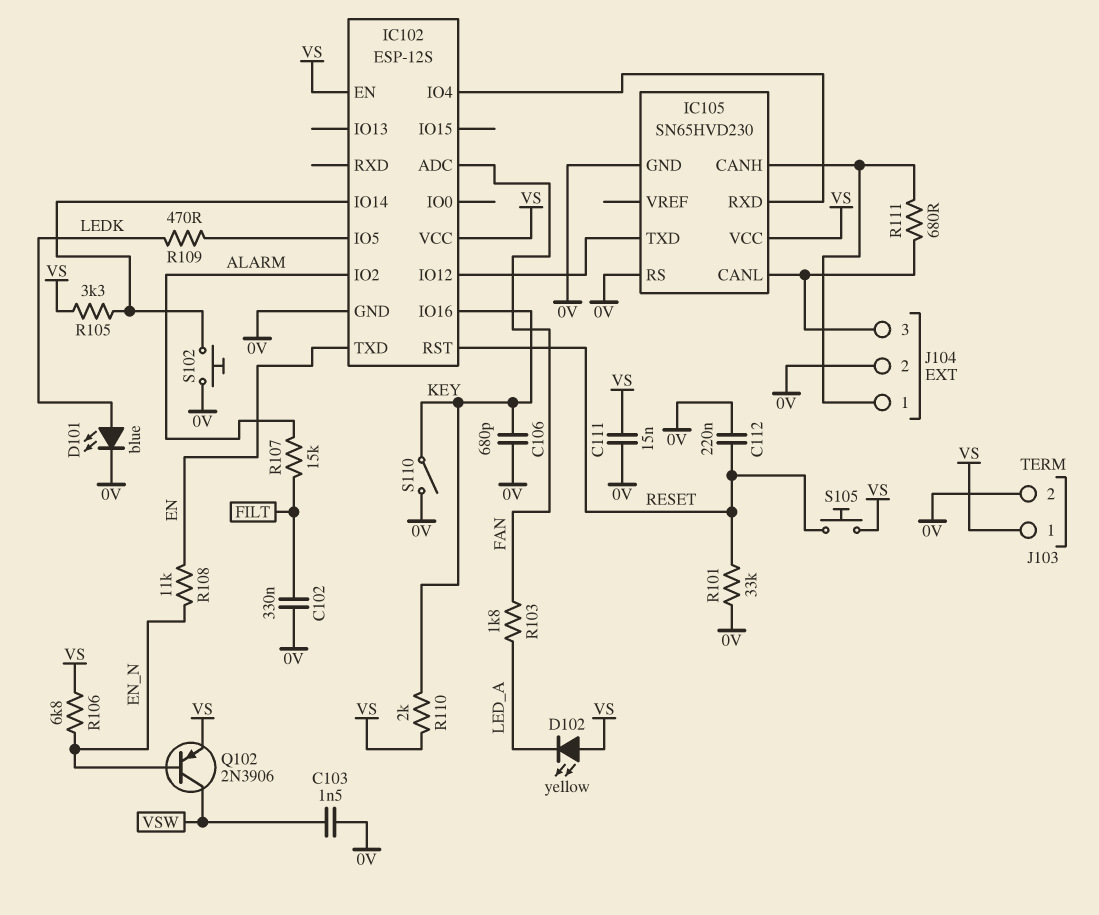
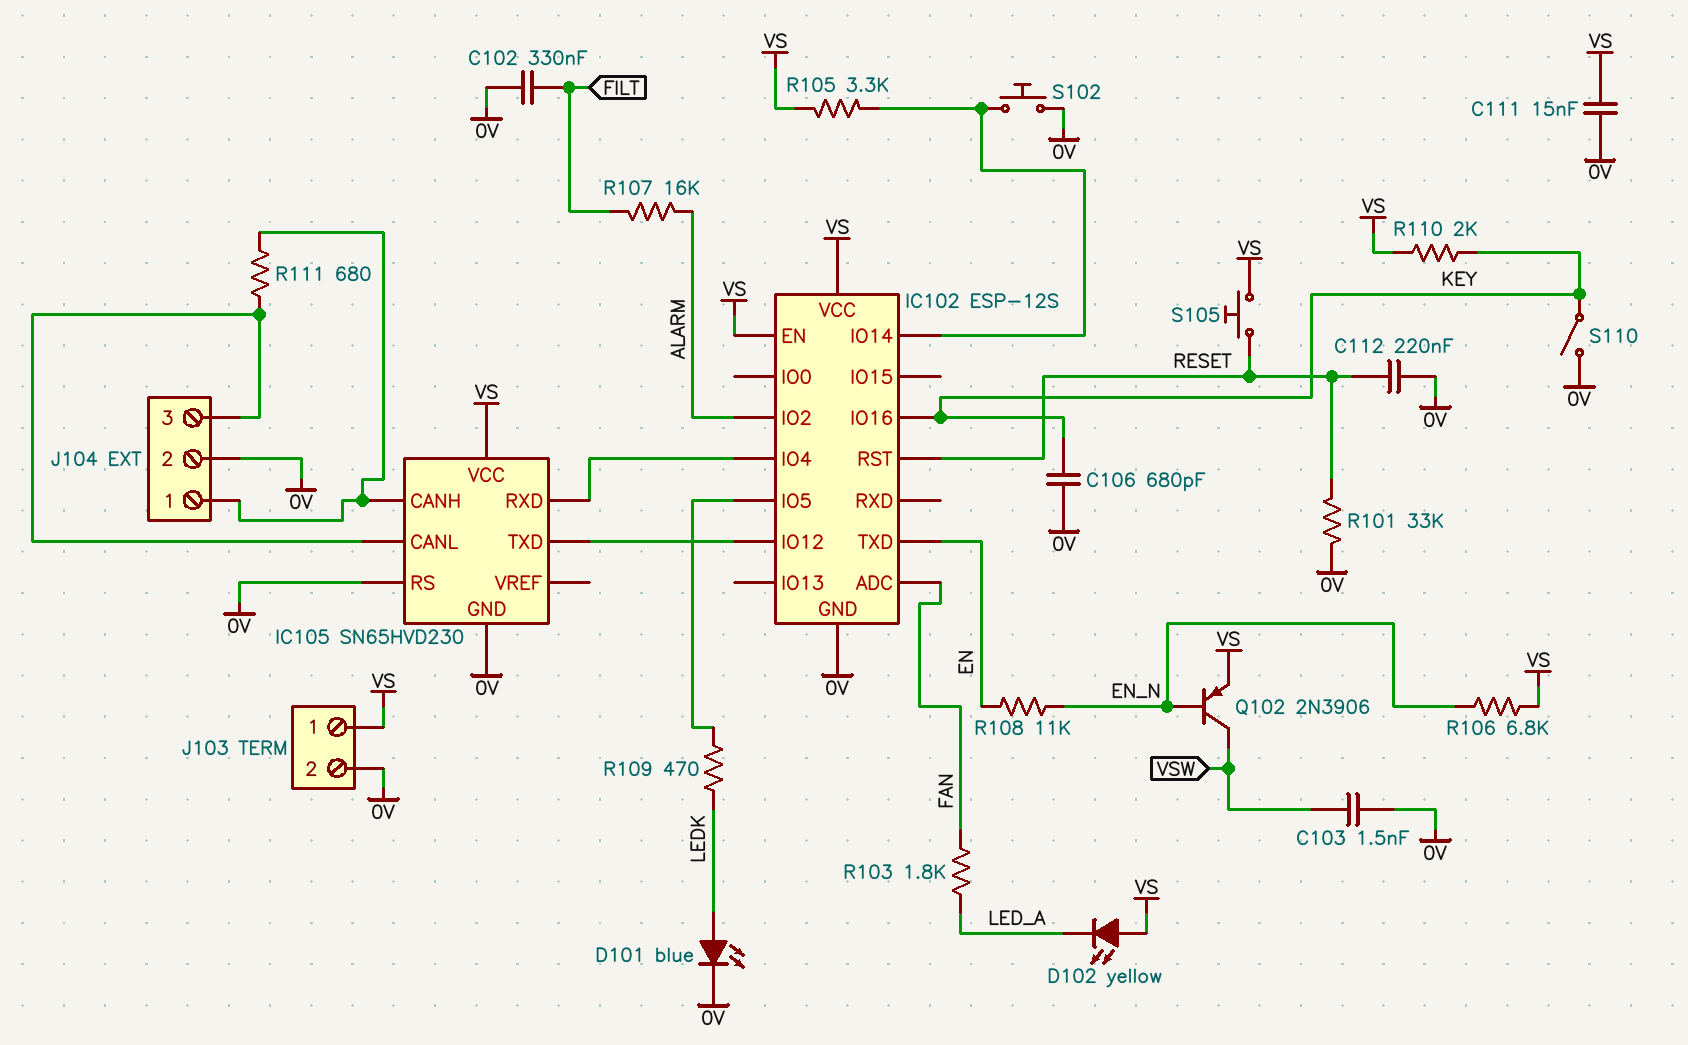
R107: 15k (ALARM, FILT) -> 16k (ALARM, FILT)

